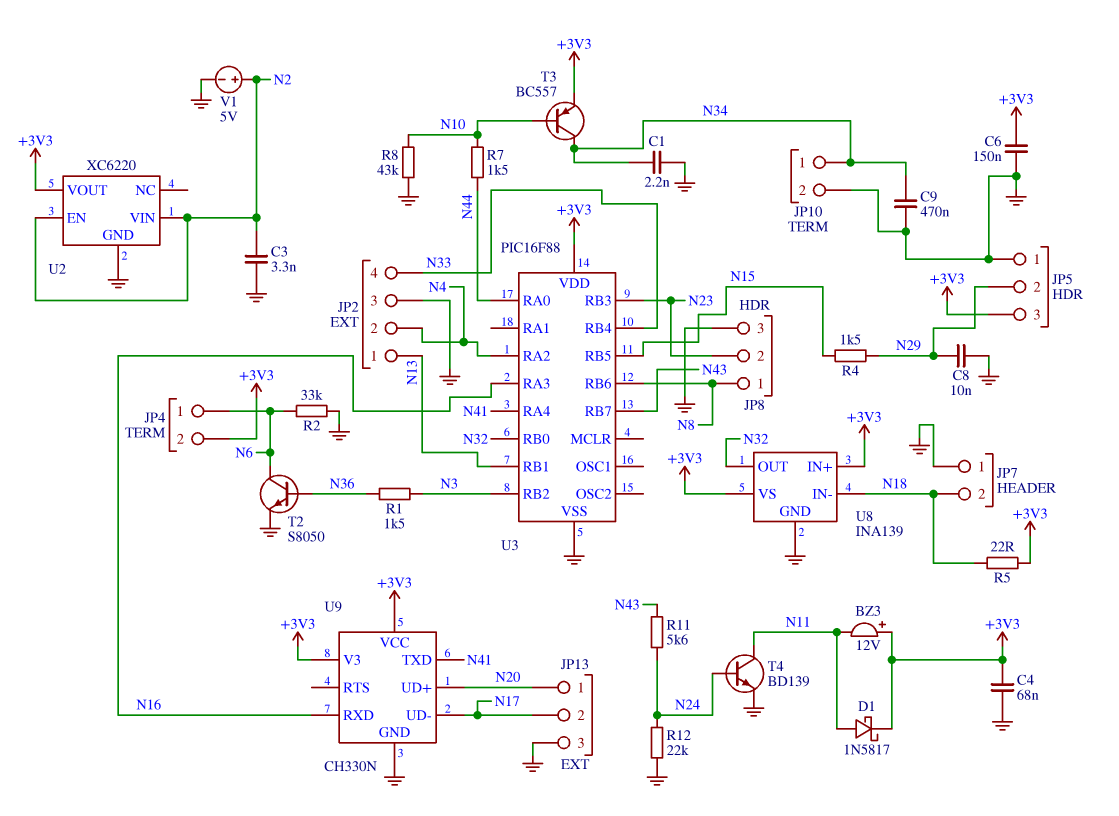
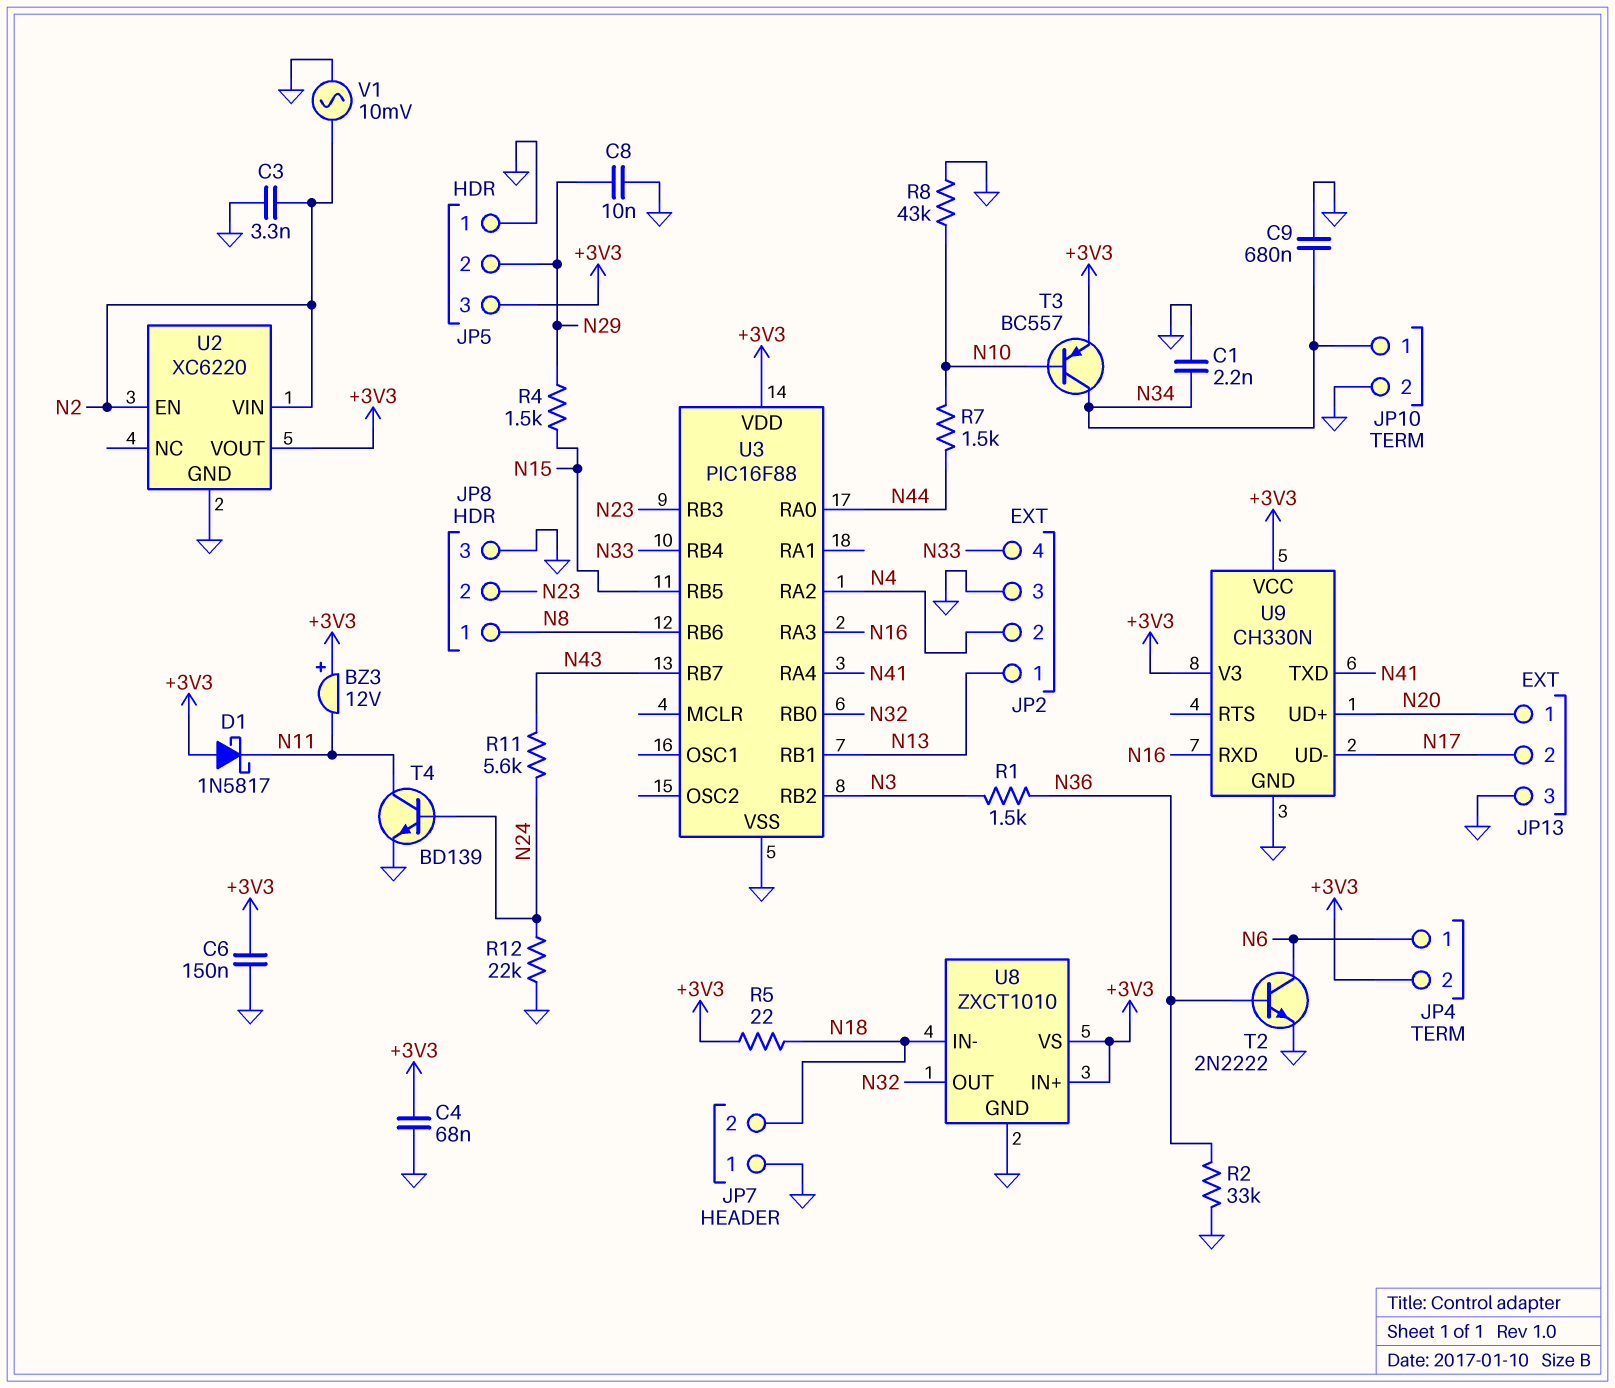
C9: 470nF (GND, N34) -> 680nF (GND, N34)
D1: schottky 1N5817 (A N11, K +3V3) -> schottky 1N5817 (A +3V3, K N11)
R2: 33k (GND, N6) -> 33k (GND, N36)
T2: NPN S8050 (B N36, C N6, E GND) -> NPN 2N2222 (B N36, C N6, E GND)
U8: INA139 -> ZXCT1010
V1: 5V (plus N2, minus GND) -> AC 10mV (GND, N2)

